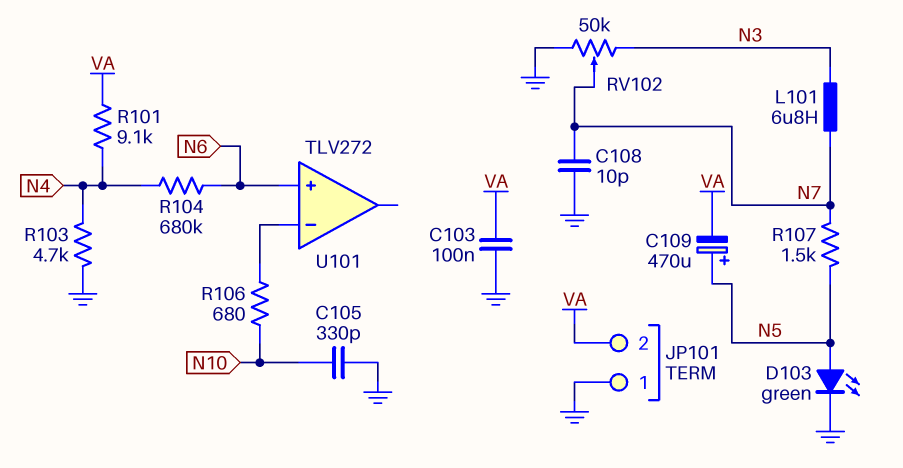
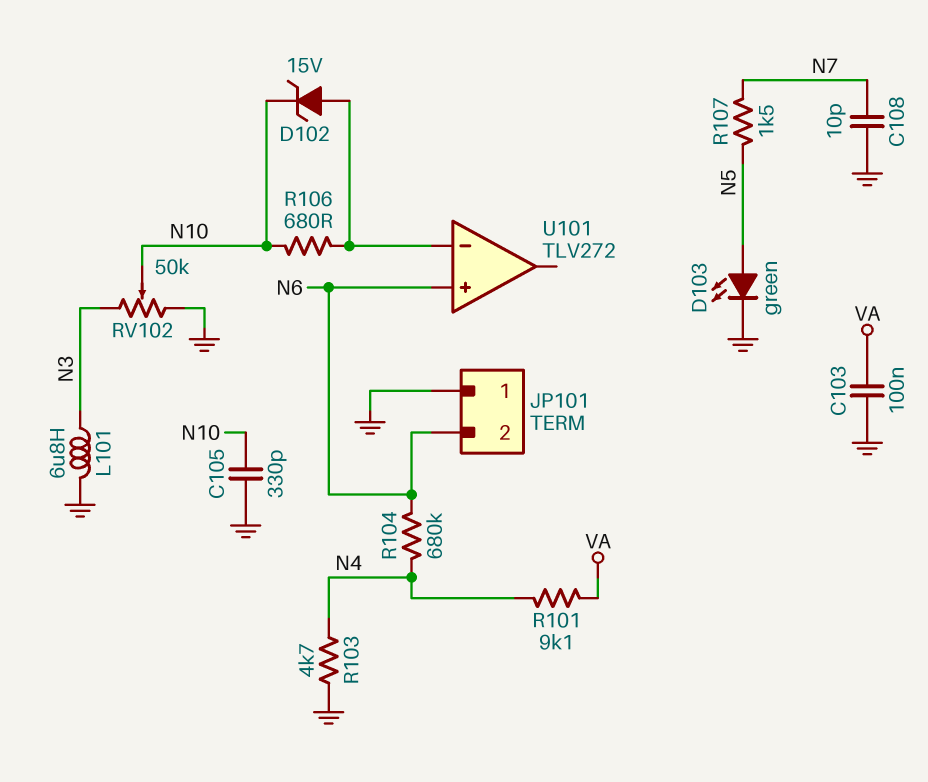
C109: 470uF (plus N5, minus VA) -> none
D102: none -> zener 15V (A U101/in-, K N10)
JP101 pin 2: VA -> N6
L101: 6.8uH (N3, N7) -> 6.8uH (GND, N3)
RV102: 50k (GND, N3, wiper N7) -> 50k (GND, N3, wiper N10)

